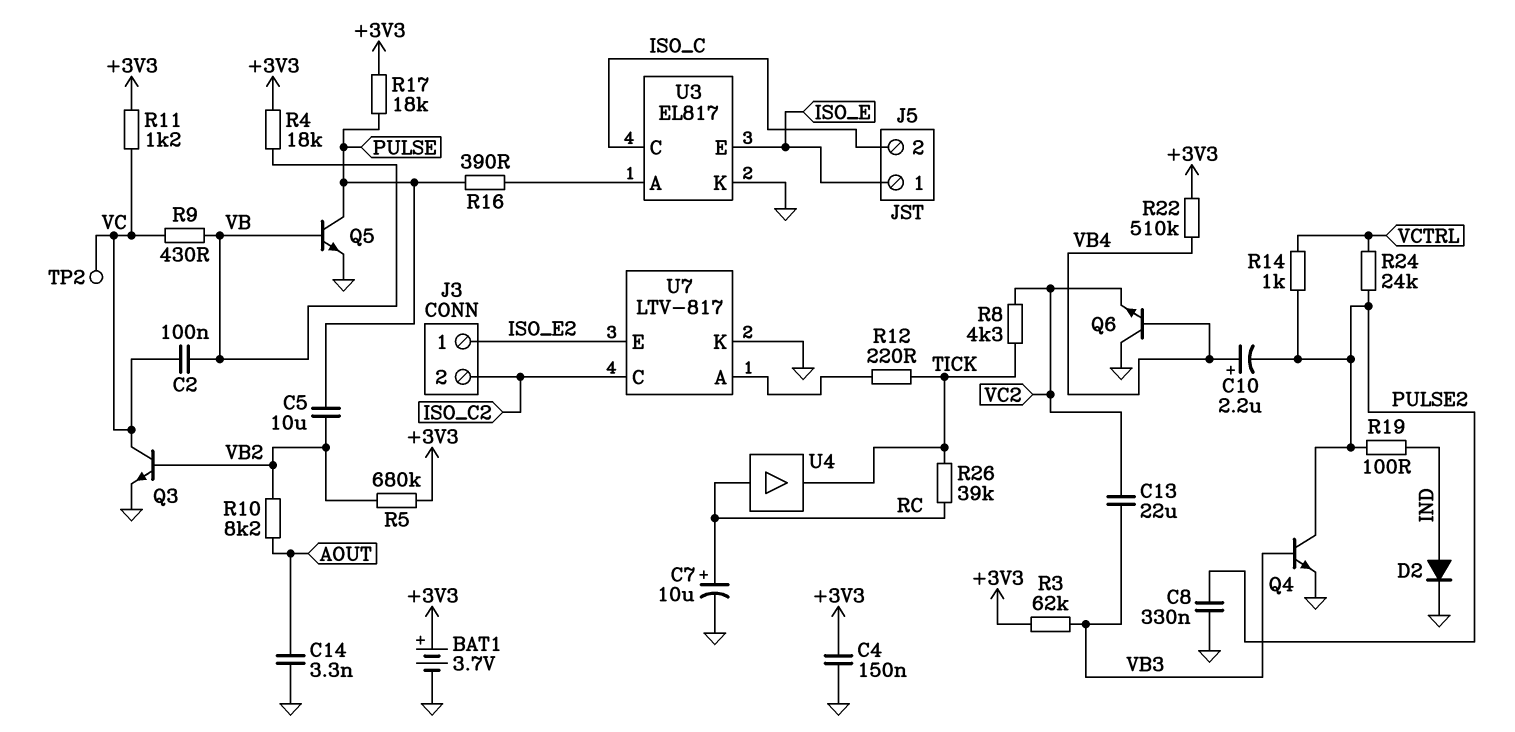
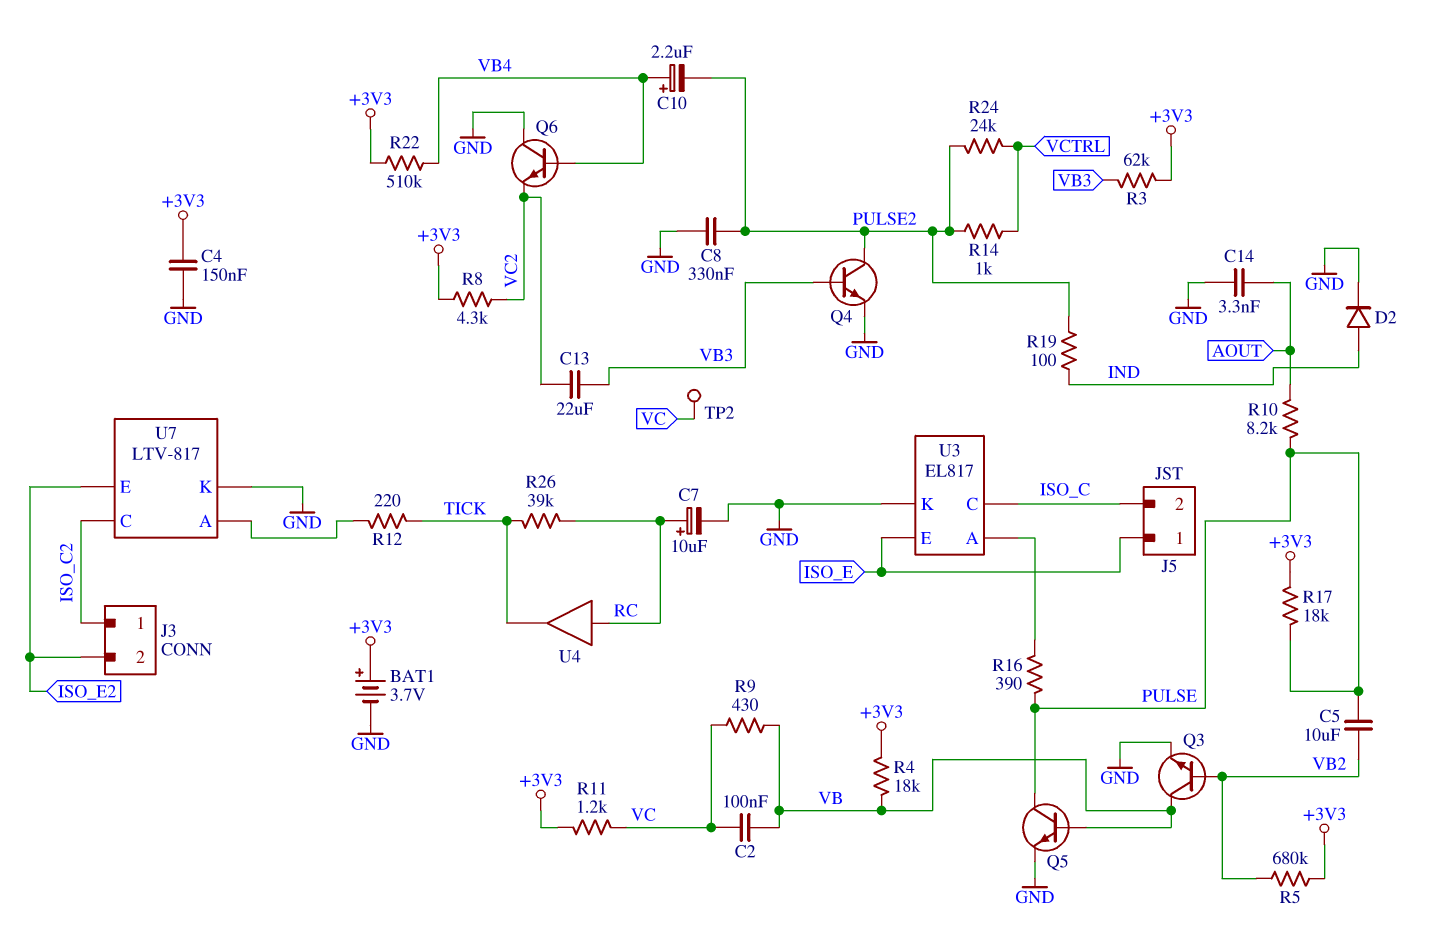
J3 pin 1: ISO_E2 -> ISO_C2
J3 pin 2: ISO_C2 -> ISO_E2
Q3: NPN (B VB2, C VC, E GND) -> NPN (B VB2, C VB, E GND)
R8: 4.3k (TICK, VC2) -> 4.3k (+3V3, VC2)
R10: 8.2k (AOUT, VB2) -> 8.2k (AOUT, PULSE)

